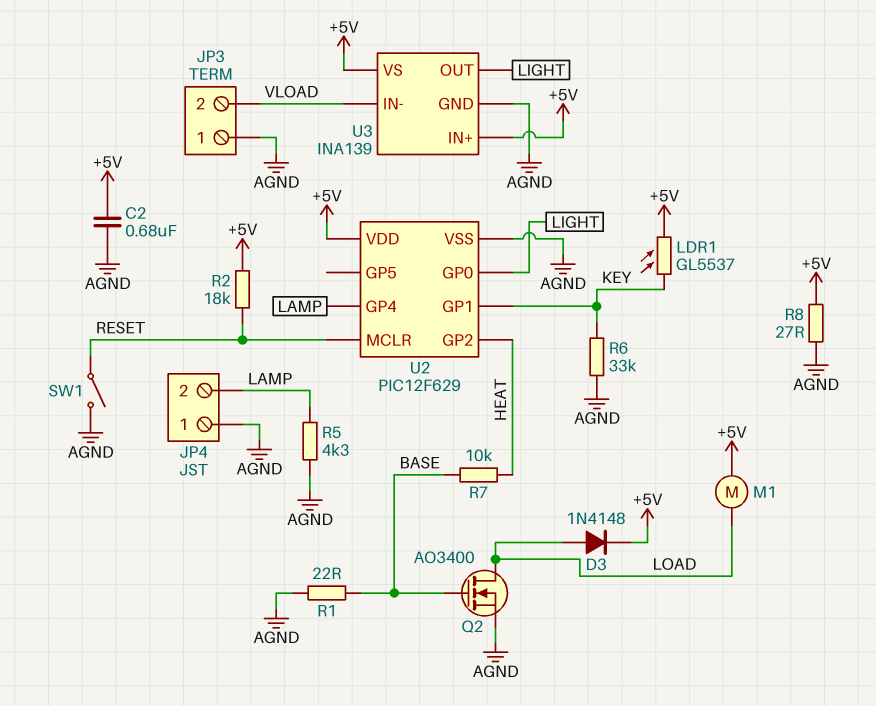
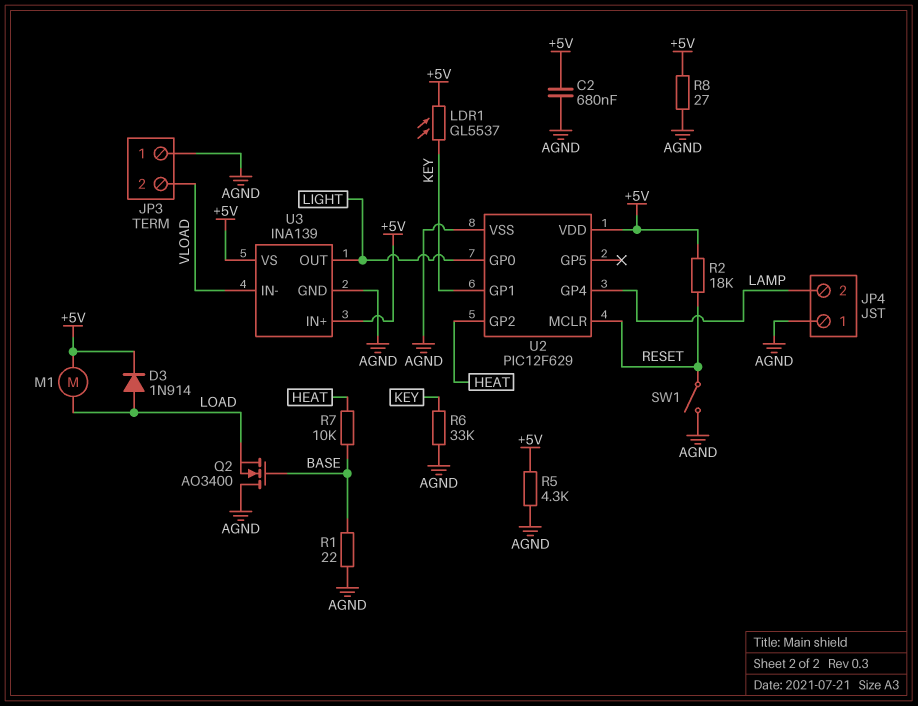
D3: diode 1N4148 (A LOAD, K +5V) -> diode 1N914 (A LOAD, K +5V)
Q2: NMOS AO3400 (G BASE, D LOAD, S AGND) -> NMOS AO3400 (G BASE, D AGND, S LOAD)
R5: 4.3k (AGND, LAMP) -> 4.3k (+5V, AGND)

